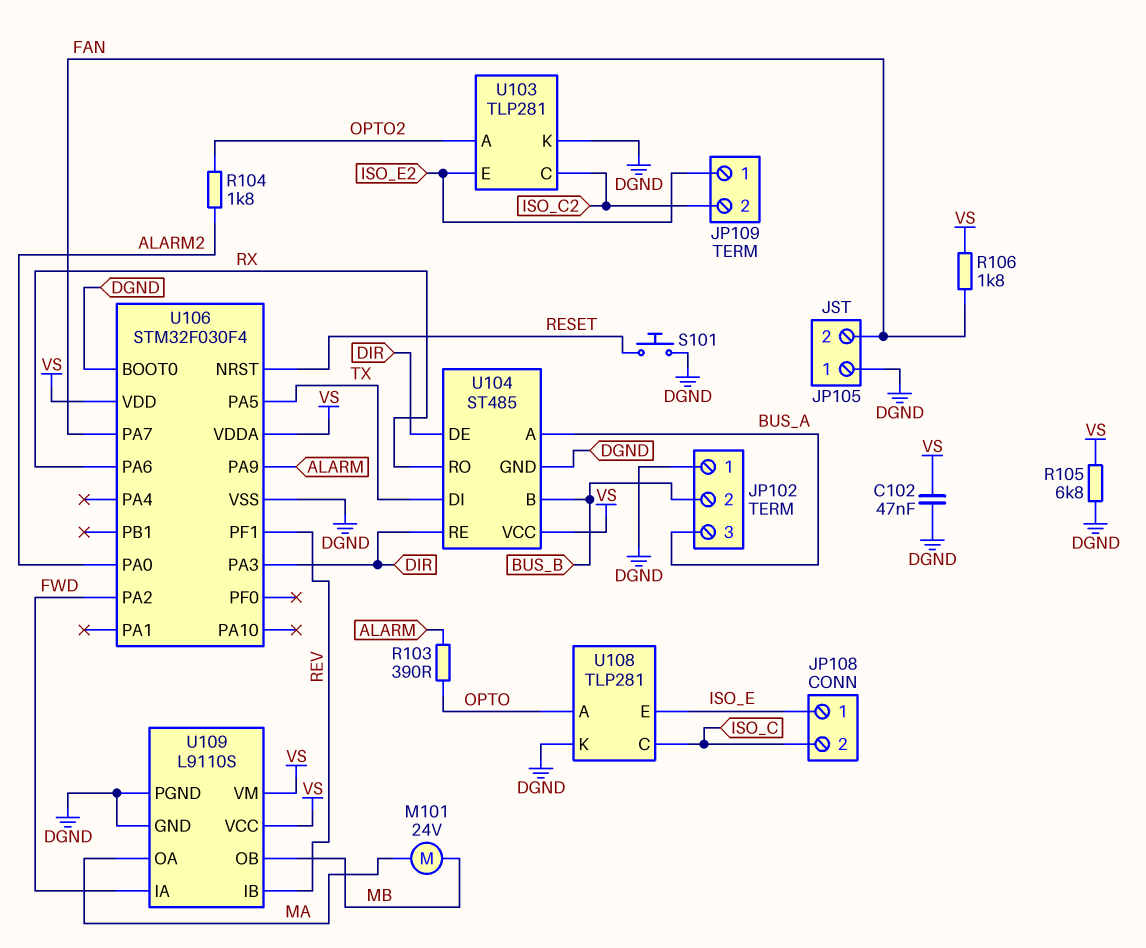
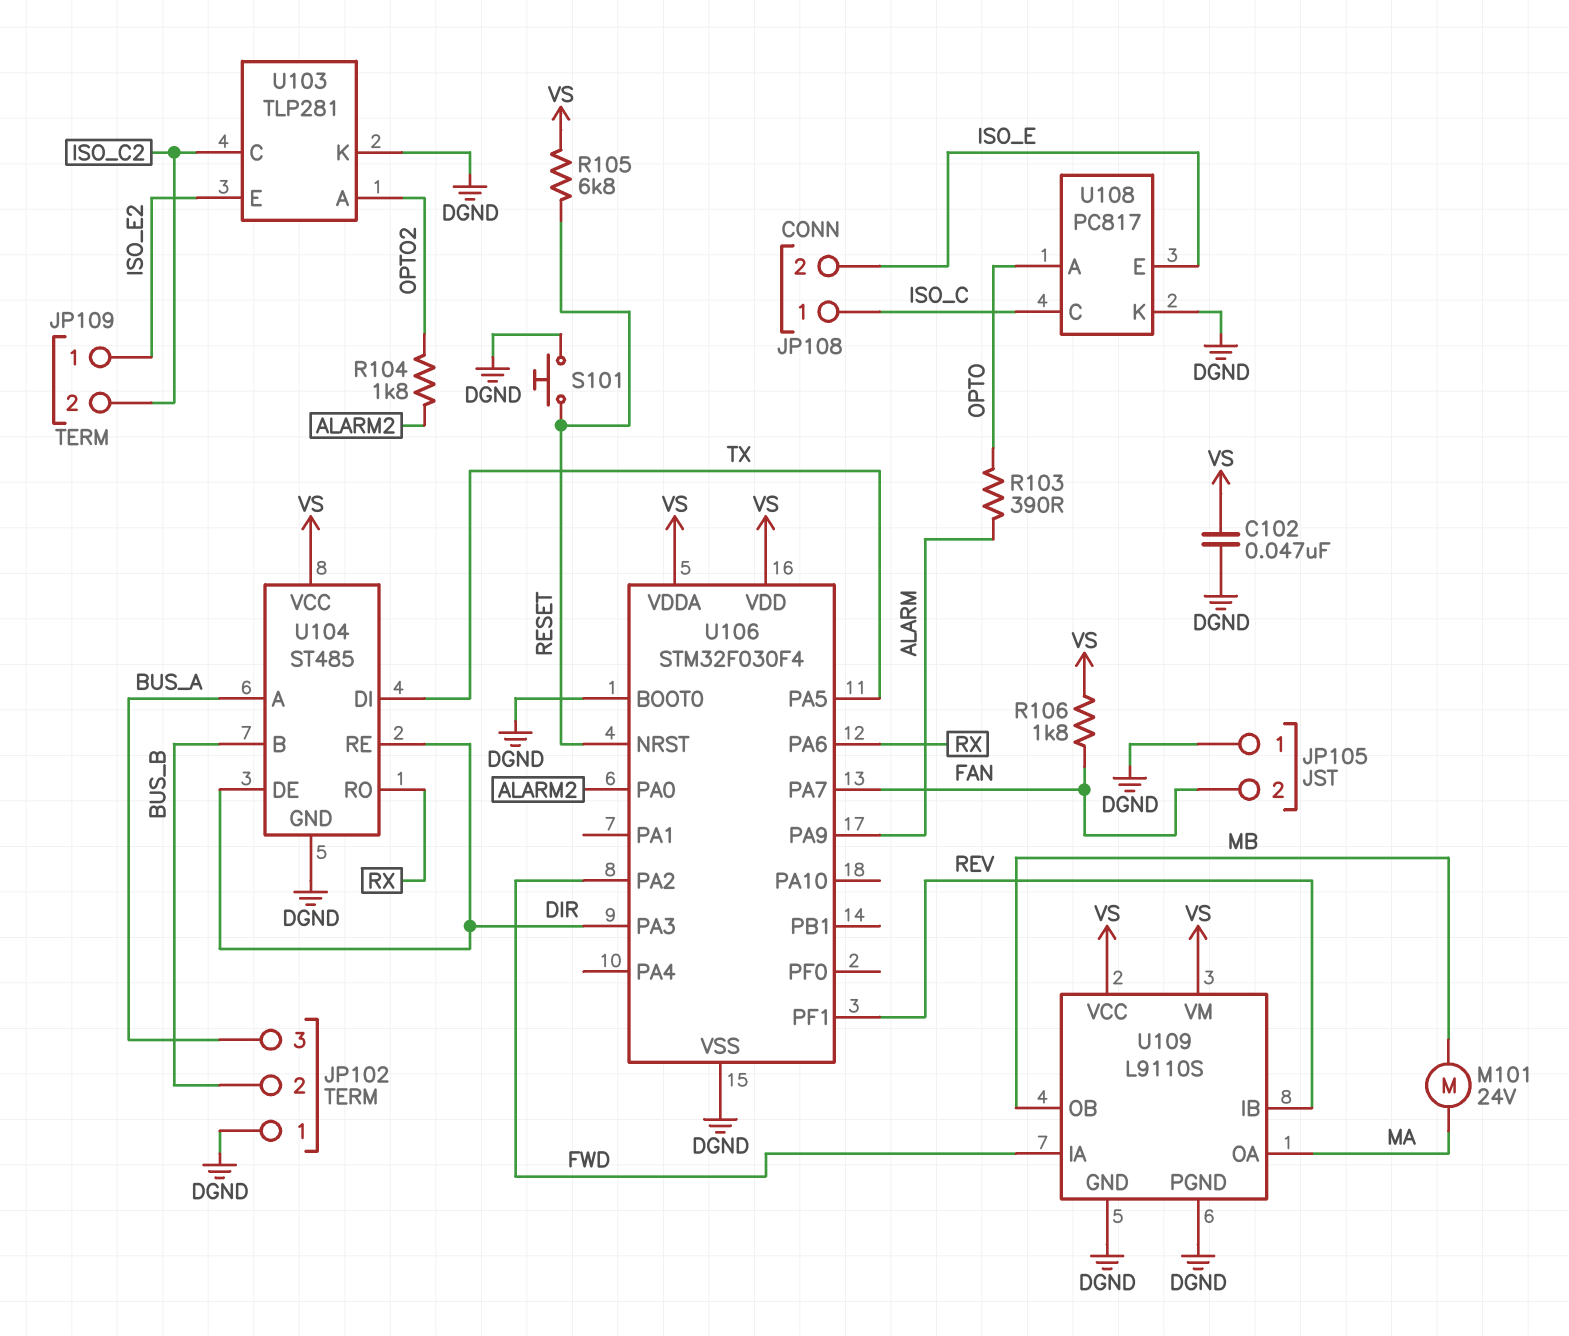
JP108 pin 1: ISO_E -> ISO_C
JP108 pin 2: ISO_C -> ISO_E
R105: 6.8k (DGND, VS) -> 6.8k (RESET, VS)
U108: TLP281 -> PC817

